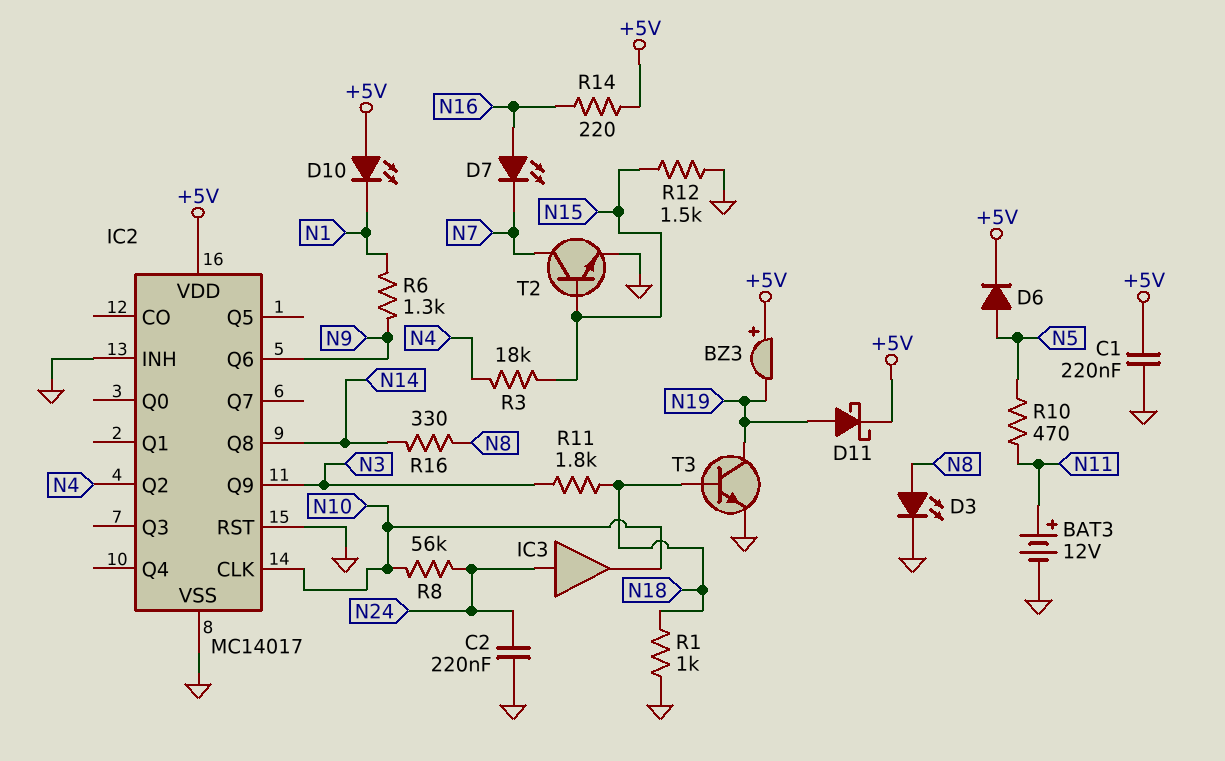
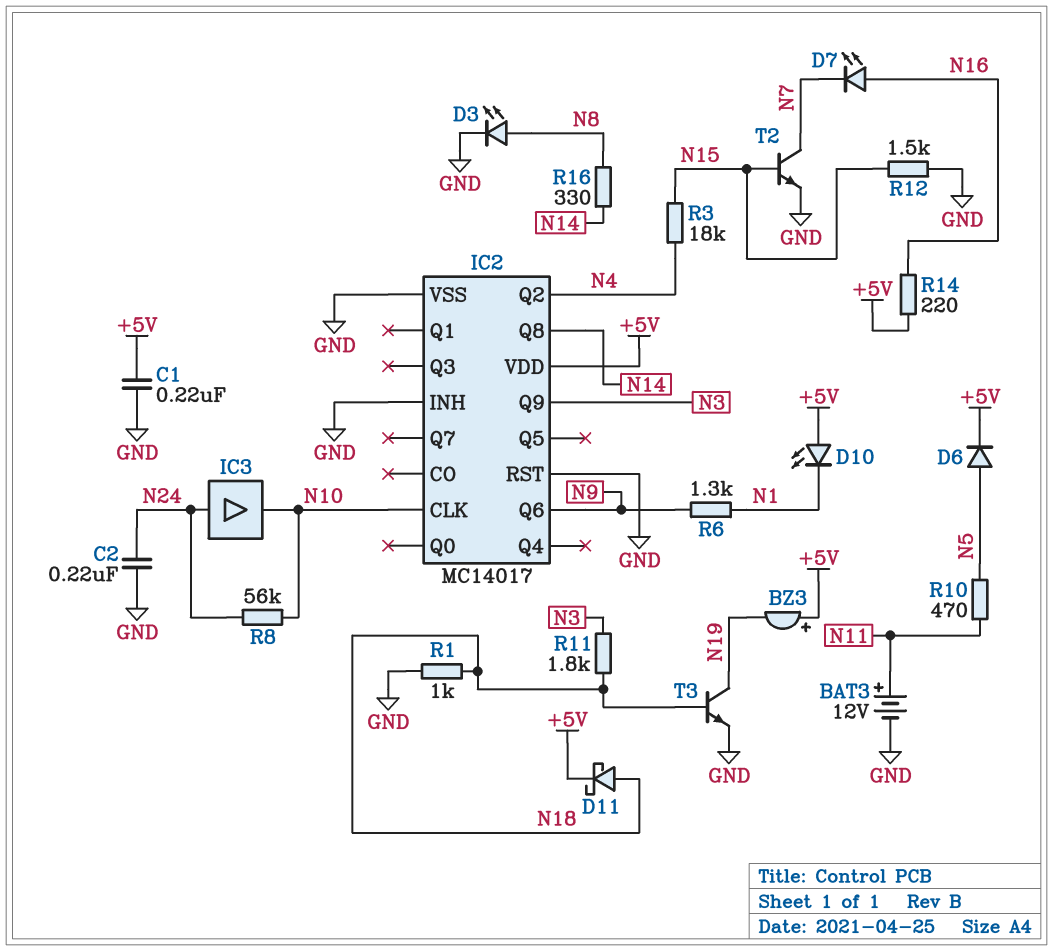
D11: schottky (A N19, K +5V) -> schottky (A N18, K +5V)

